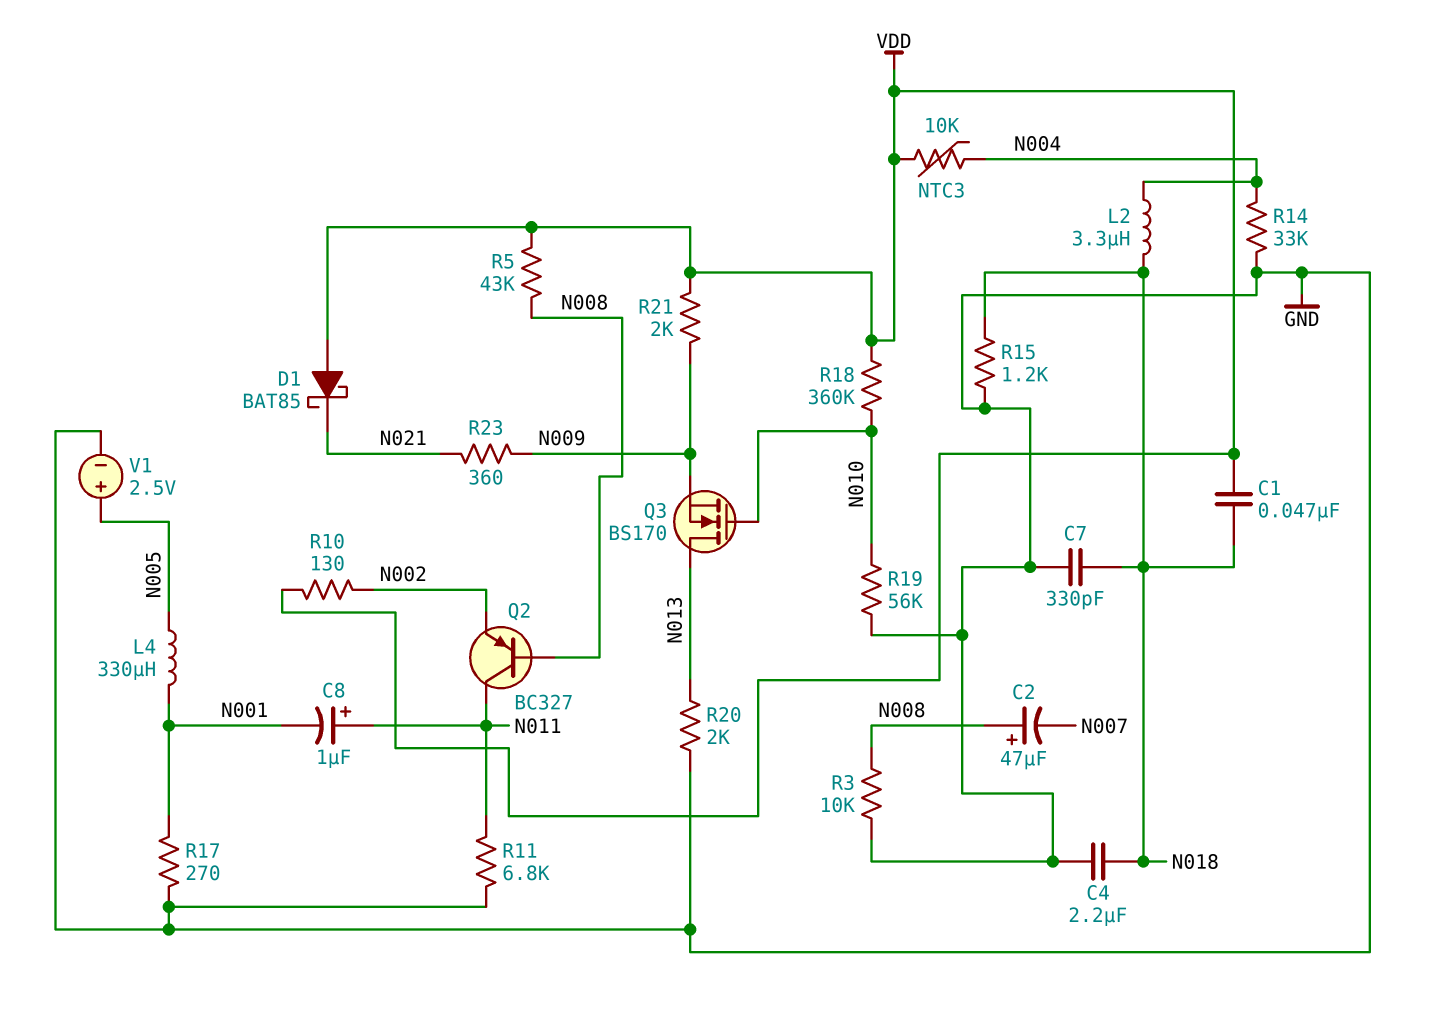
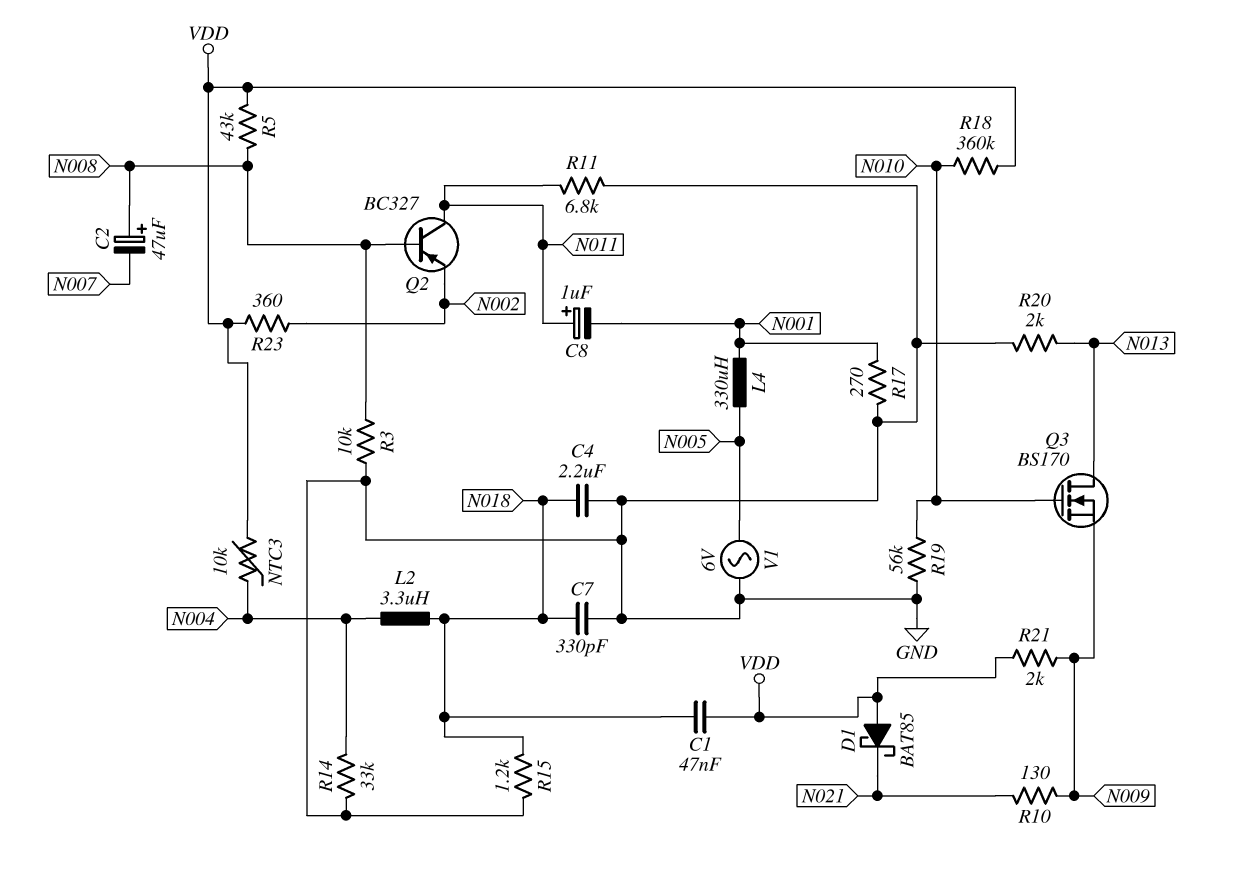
R10: 130 (N002, VDD) -> 130 (N009, N021)
R23: 360 (N009, N021) -> 360 (N002, VDD)
V1: 2.5V (plus N005, minus GND) -> AC 6V (GND, N005)

